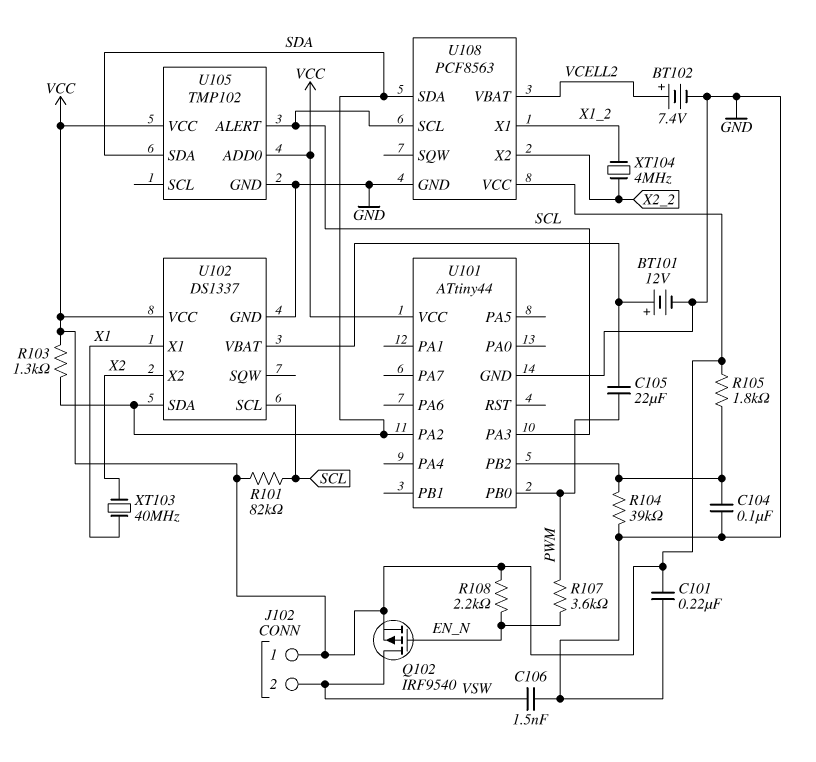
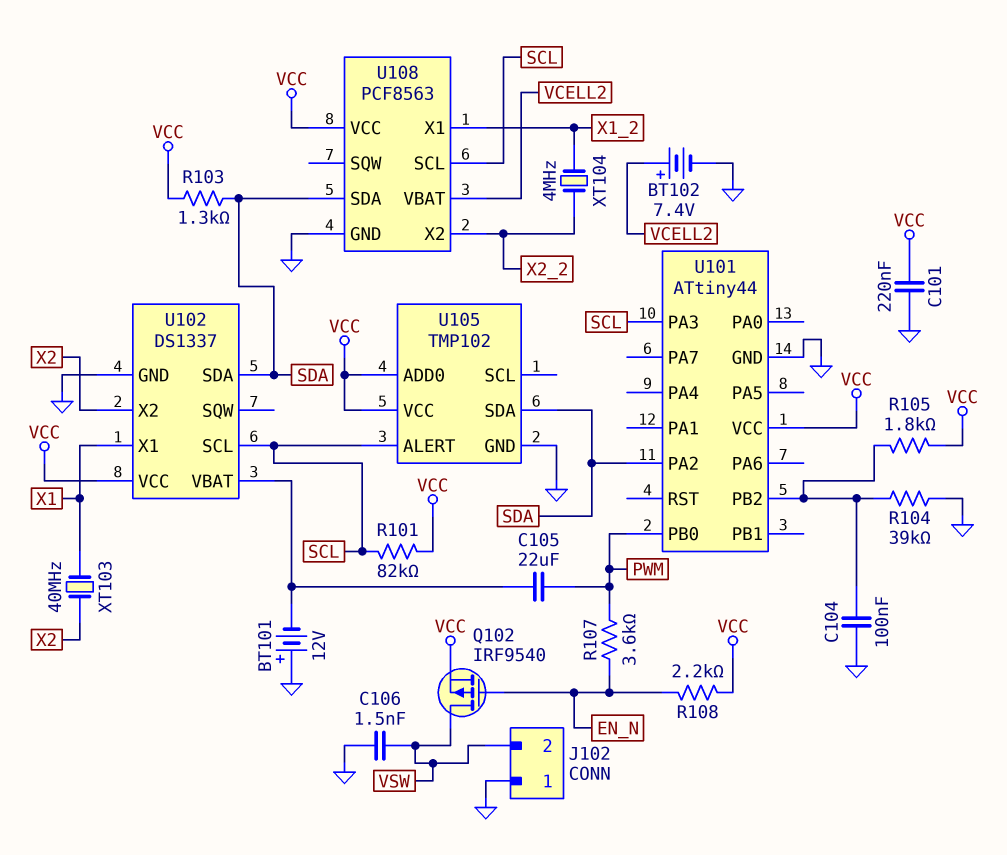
BT101: 12V (plus U102/VBAT, minus GND) -> 12V (plus GND, minus U102/VBAT)
J102 pin 1: VCC -> GND

